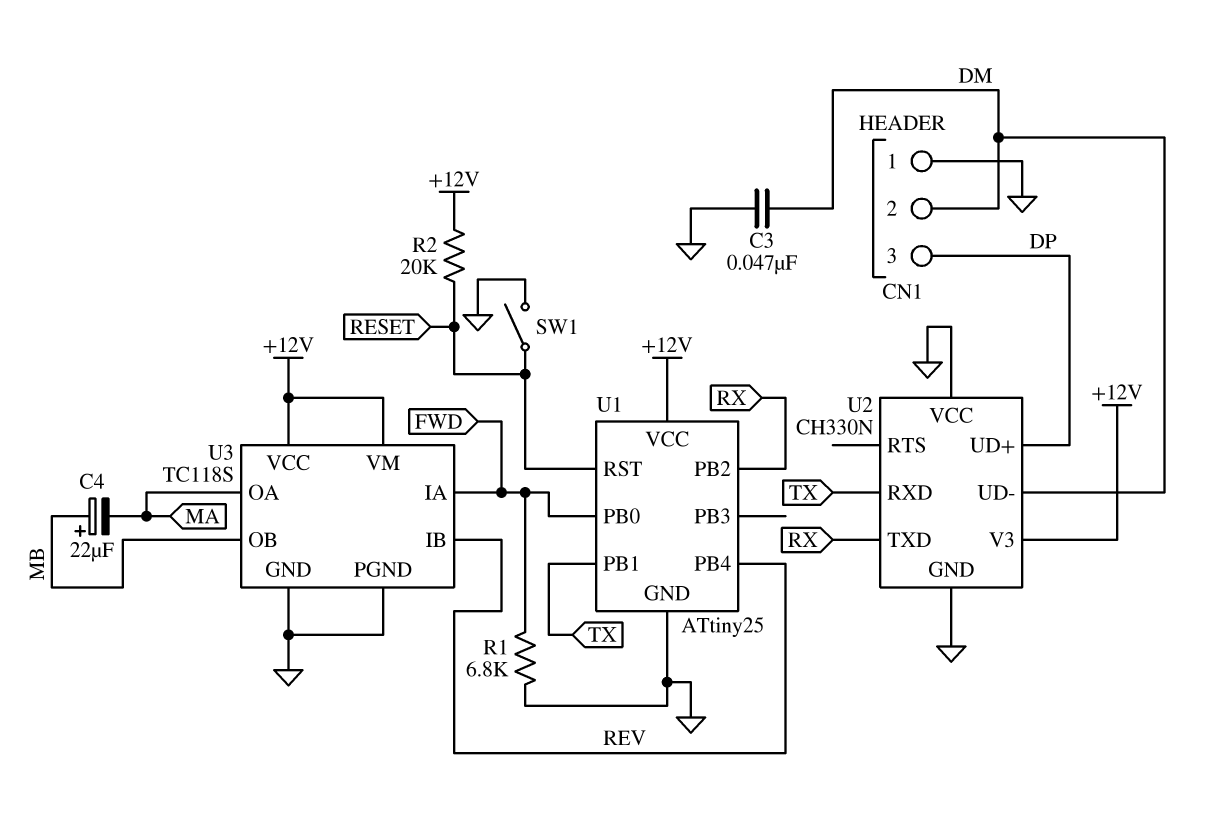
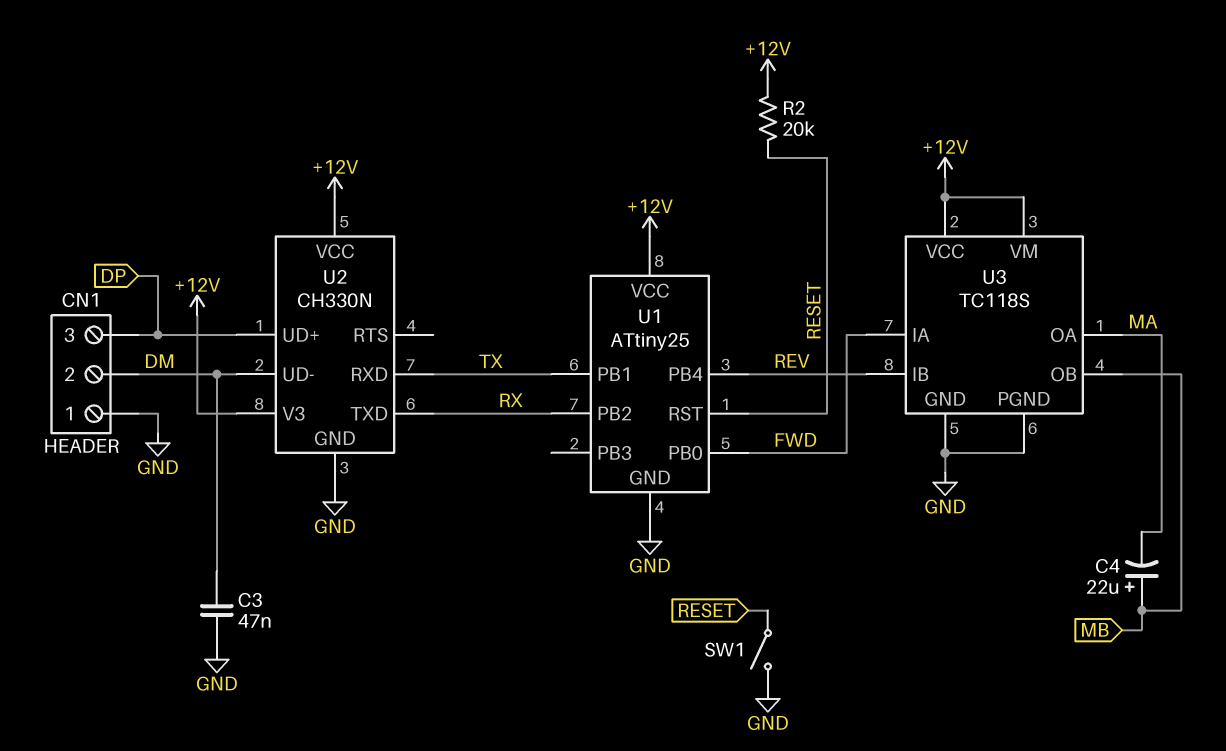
R1: 6.8k (FWD, GND) -> none
U2 pin VCC: GND -> +12V

